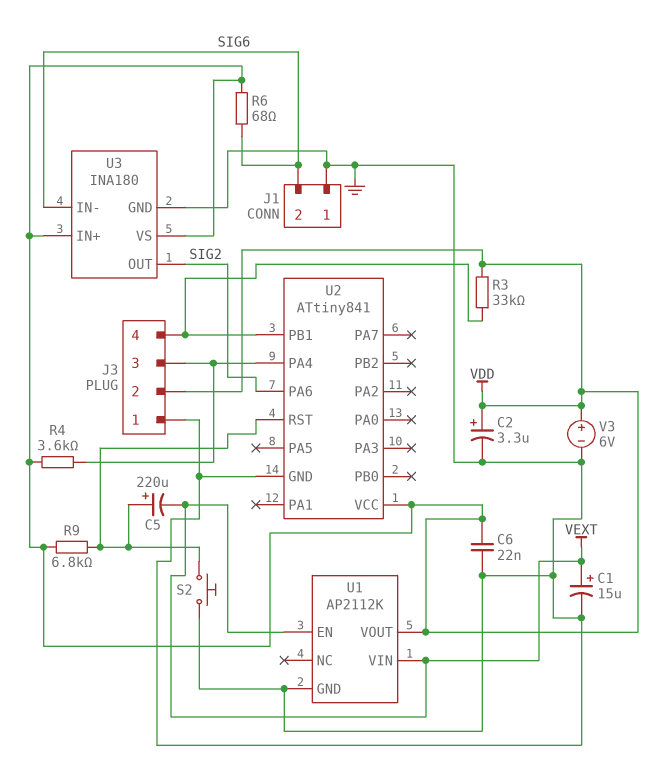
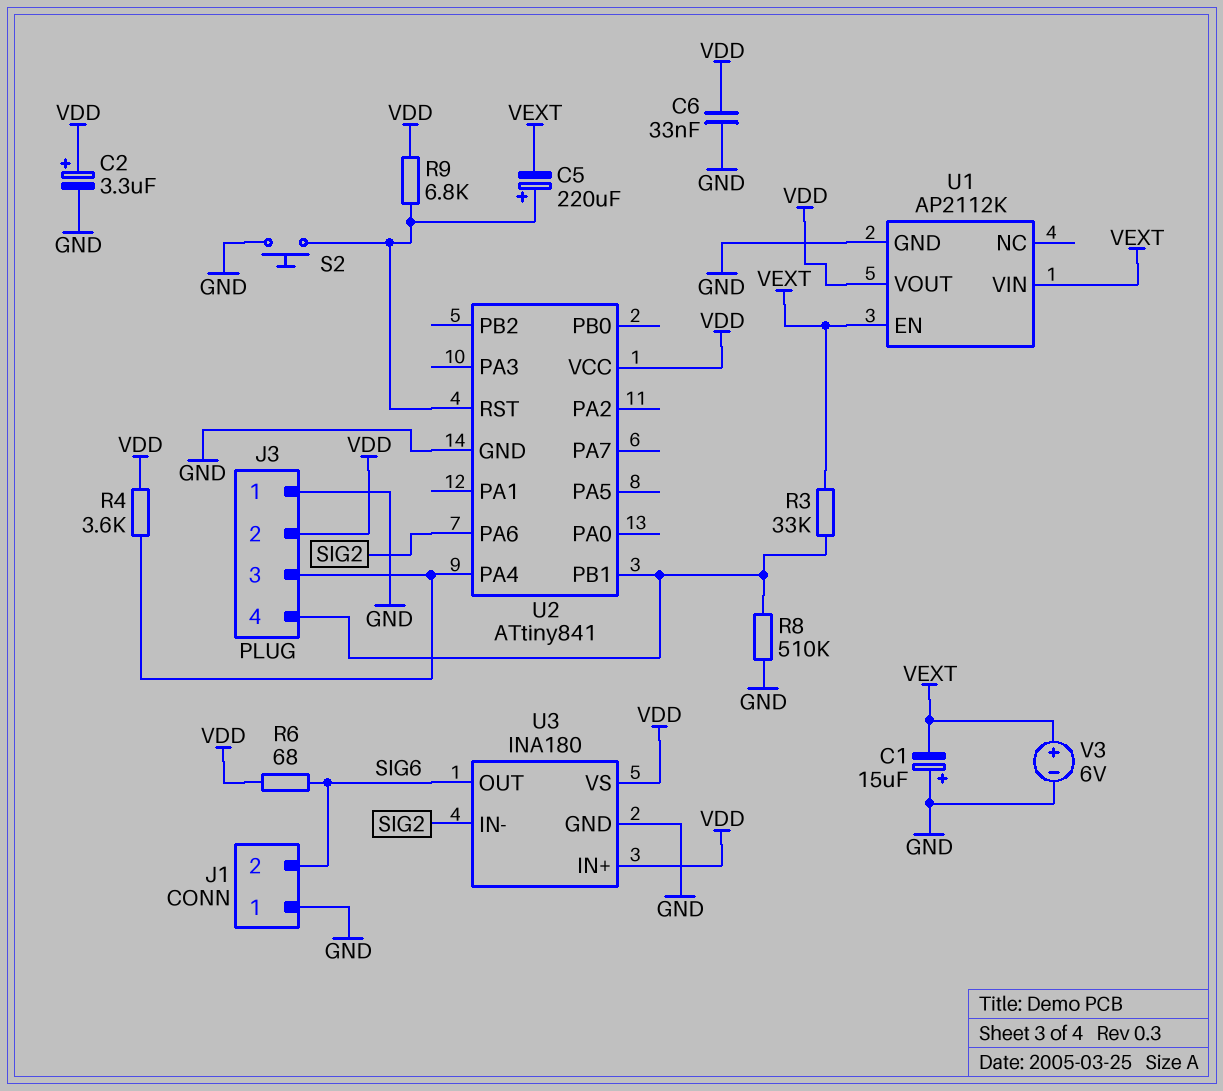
C1: 15uF (plus VEXT, minus GND) -> 15uF (plus GND, minus VEXT)
C6: 22nF (GND, VDD) -> 33nF (GND, VDD)
R3: 33k (J3/4, VDD) -> 33k (J3/4, VEXT)
R8: none -> 510k (GND, J3/4)
U3 pin IN-: SIG6 -> SIG2
U3 pin OUT: SIG2 -> SIG6
V3: 6V (plus VDD, minus GND) -> 6V (plus VEXT, minus GND)

